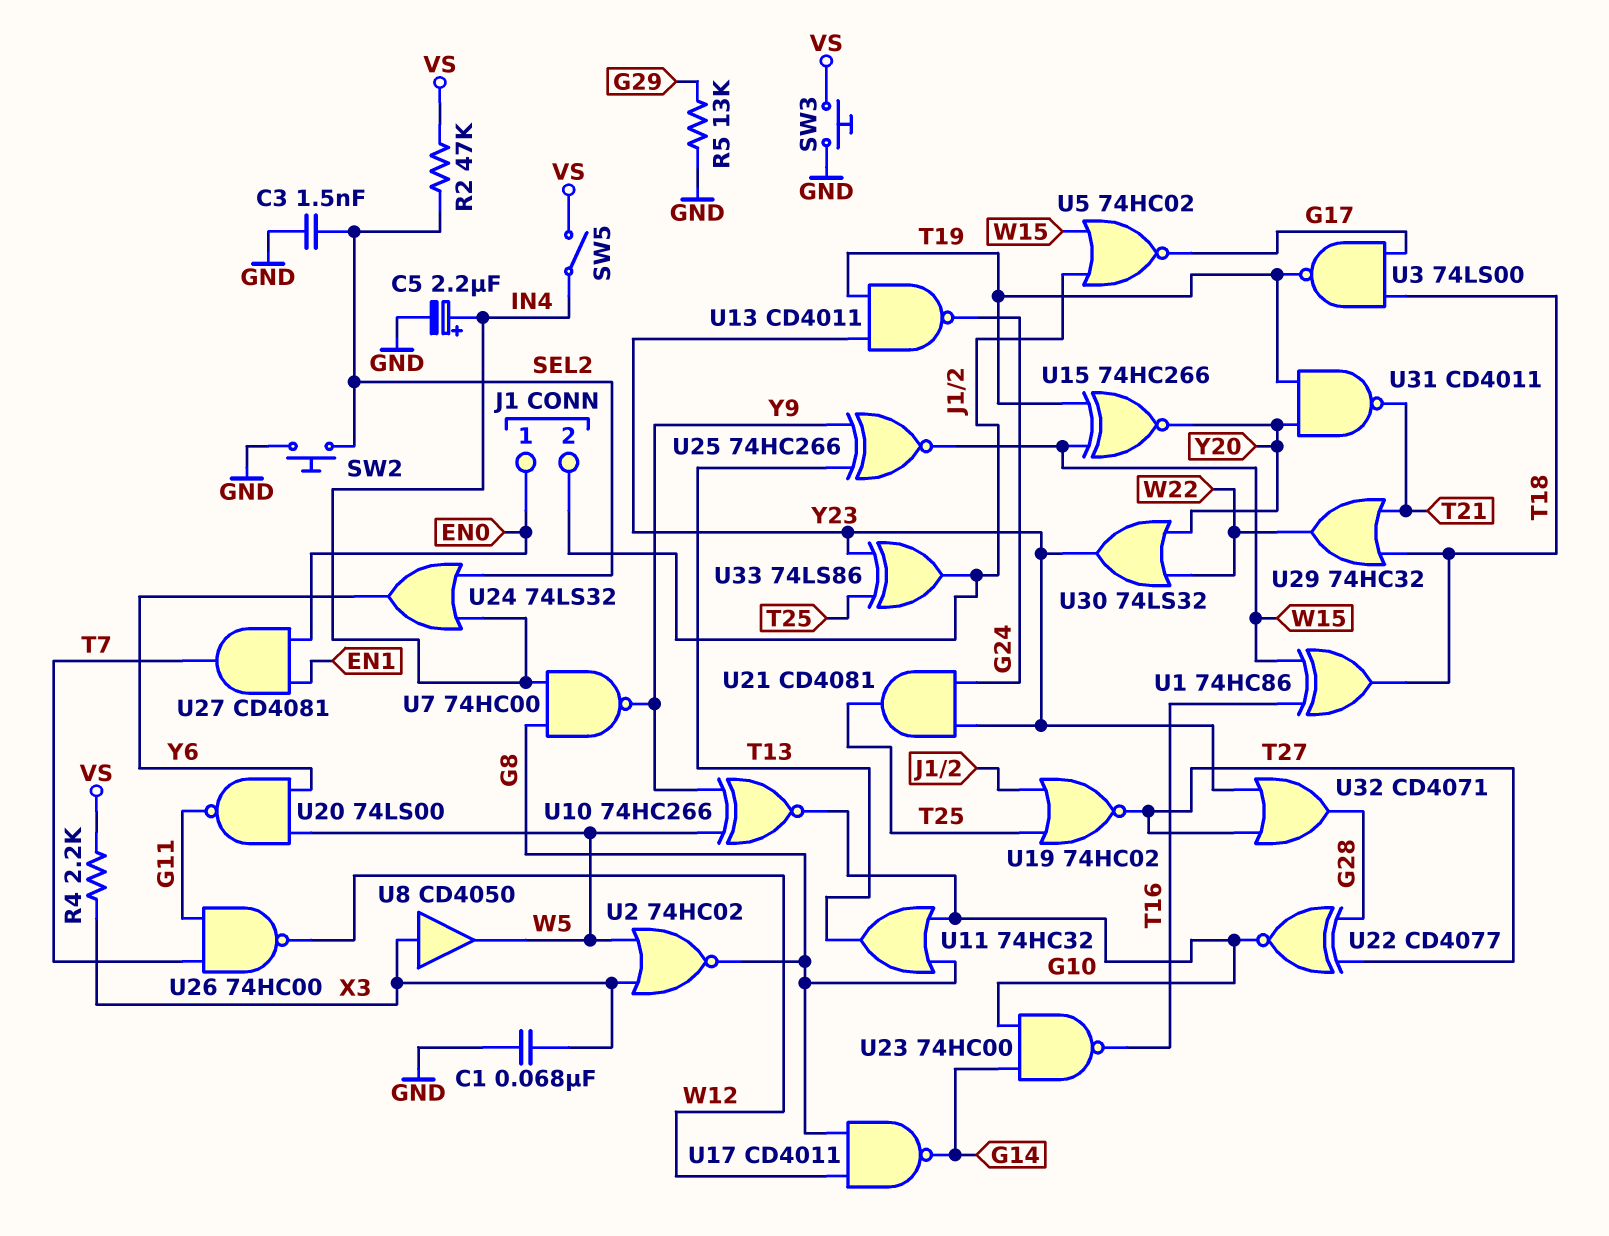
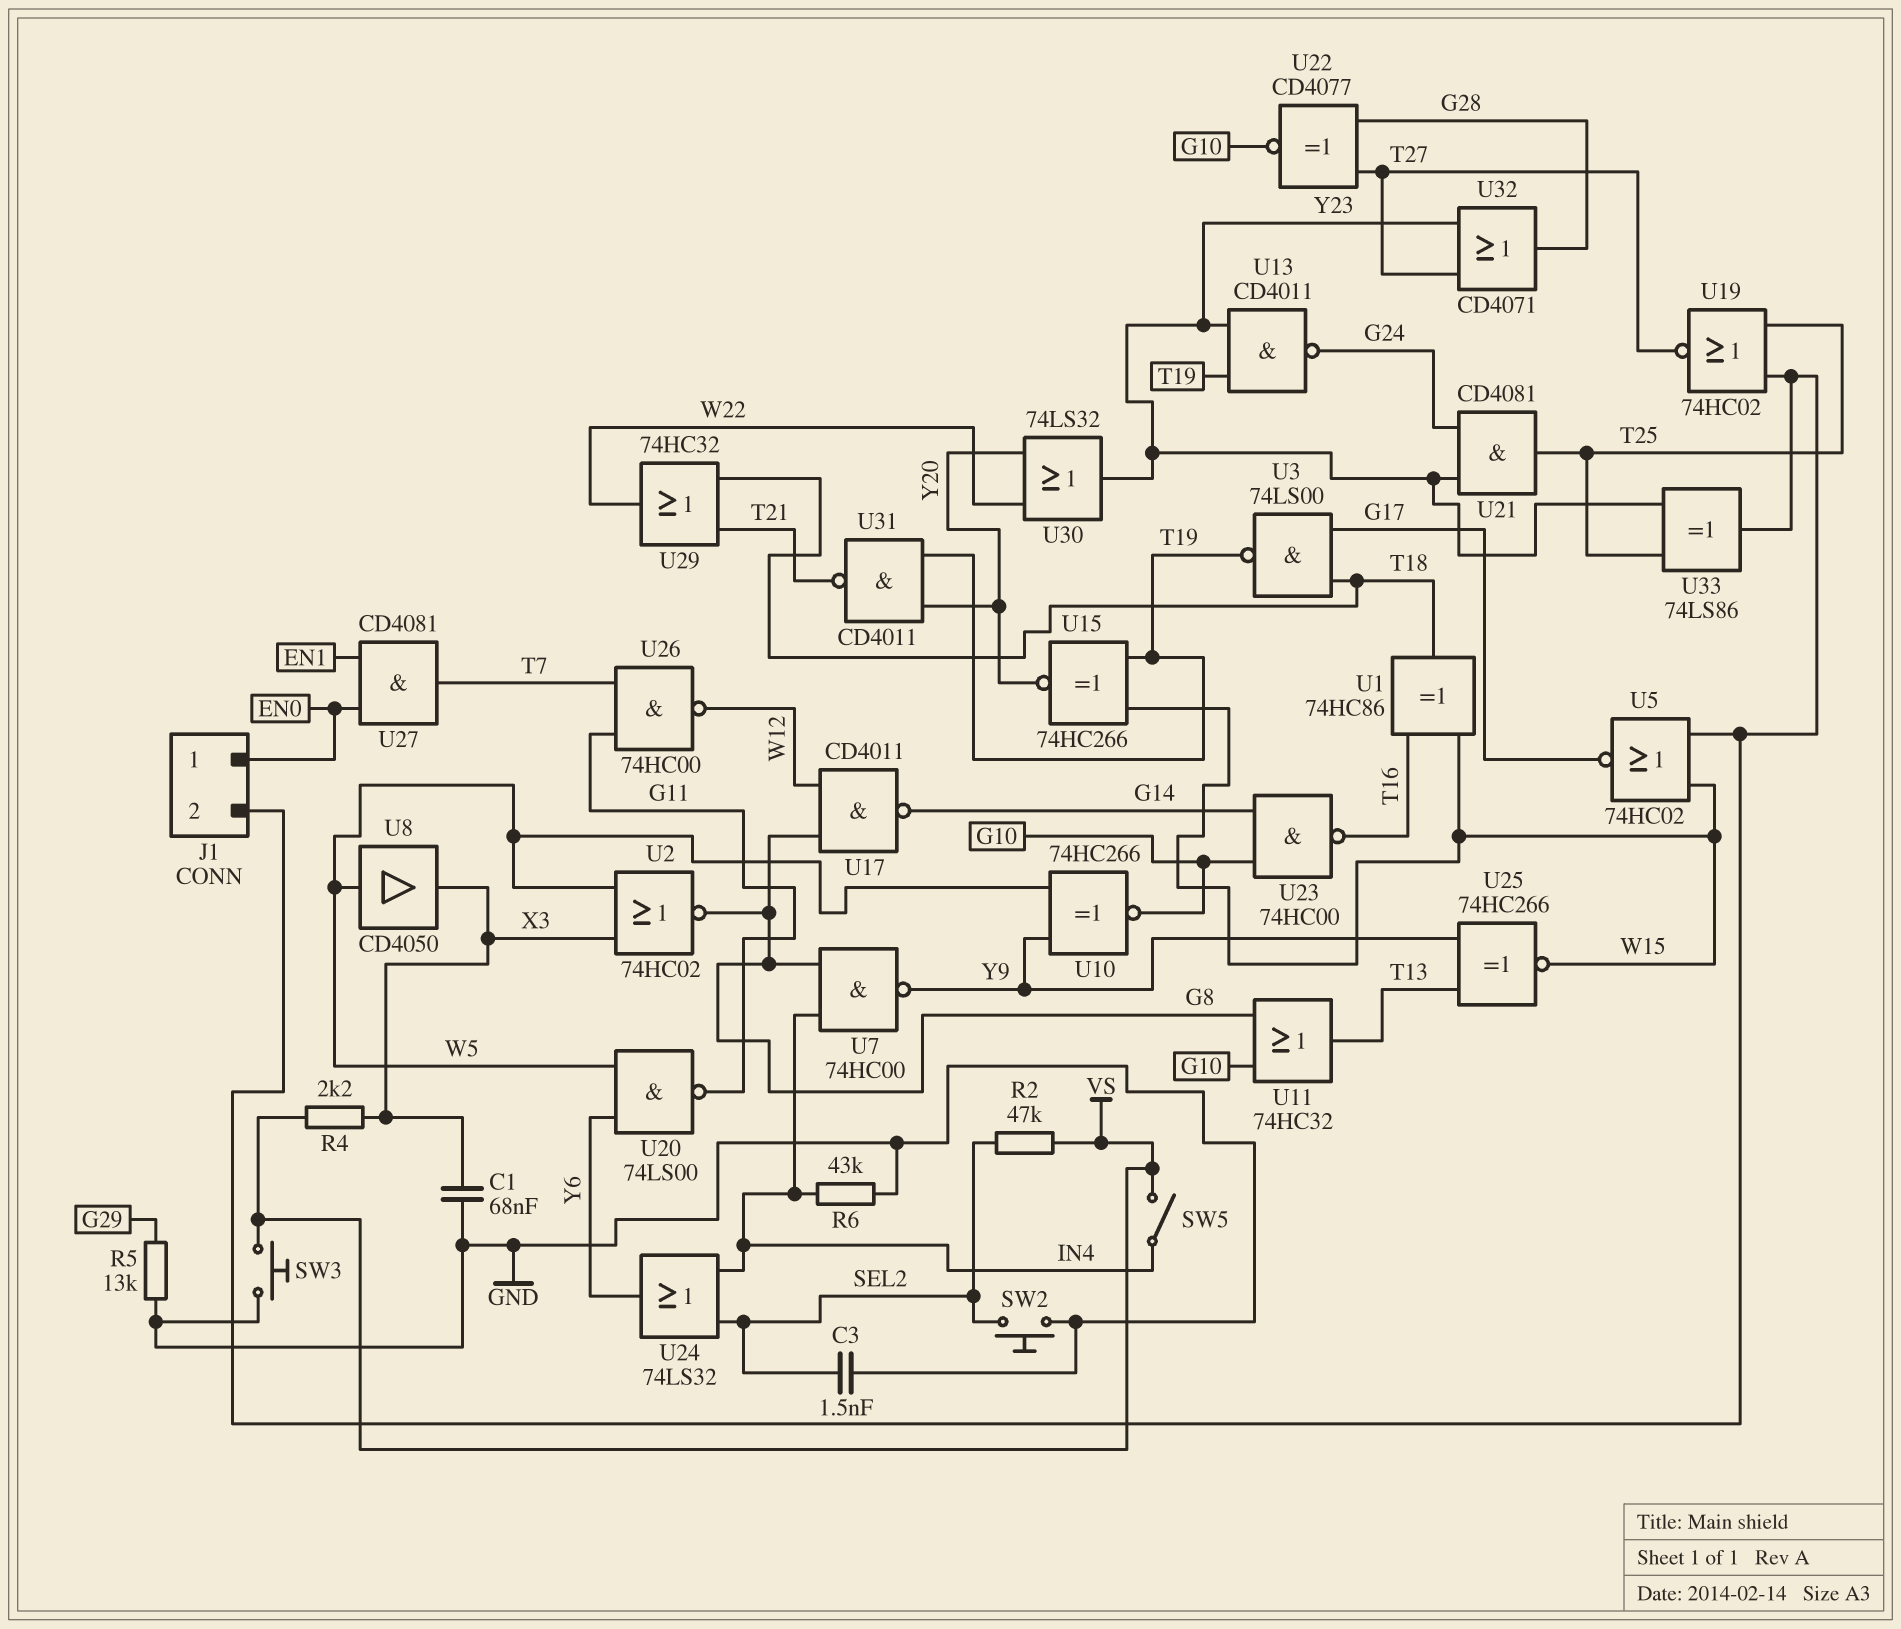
C5: 2.2uF (plus IN4, minus GND) -> none
R6: none -> 43k (GND, IN4)
U8: buffer CD4050 (in X3, out W5) -> buffer CD4050 (in W5, out X3)

